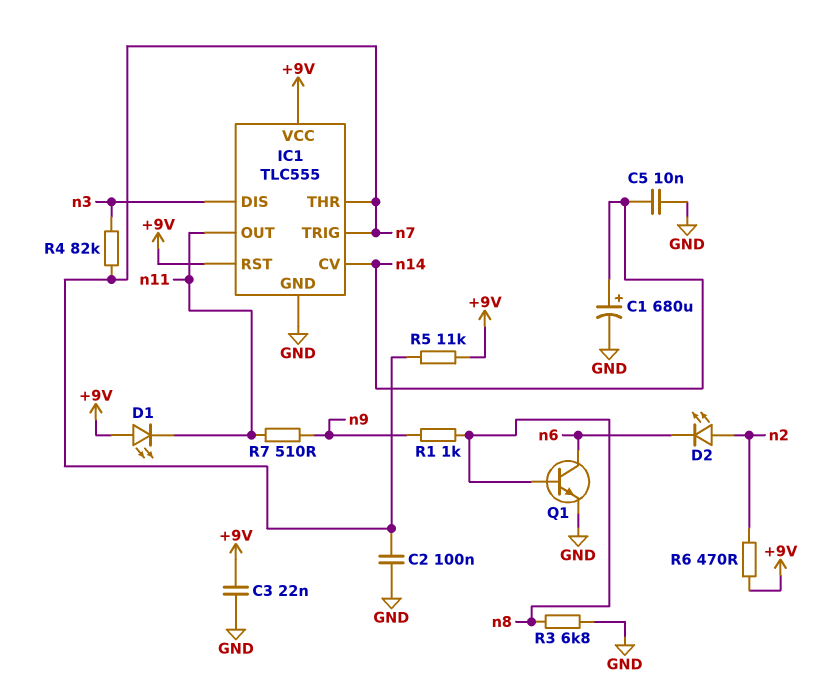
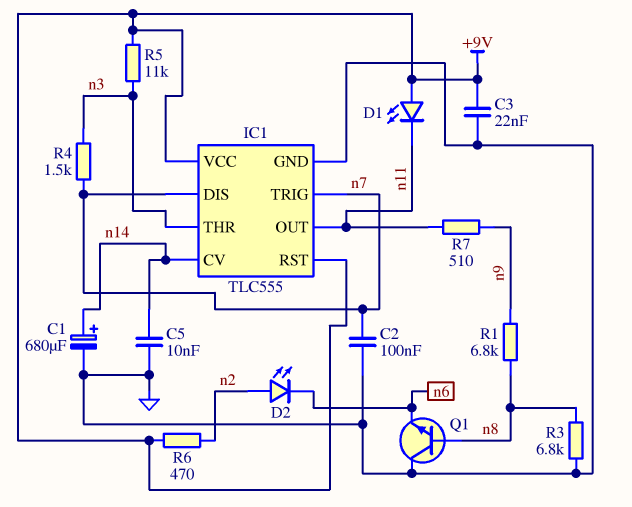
IC1 pin DIS: n3 -> n7
IC1 pin THR: n7 -> n3
Q1: NPN (B n8, C n6, E GND) -> NPN (B n8, C GND, E n6)
R1: 1k (n8, n9) -> 6.8k (n8, n9)
R4: 82k (n3, n7) -> 1.5k (n3, n7)
R5: 11k (+9V, n7) -> 11k (+9V, n3)

